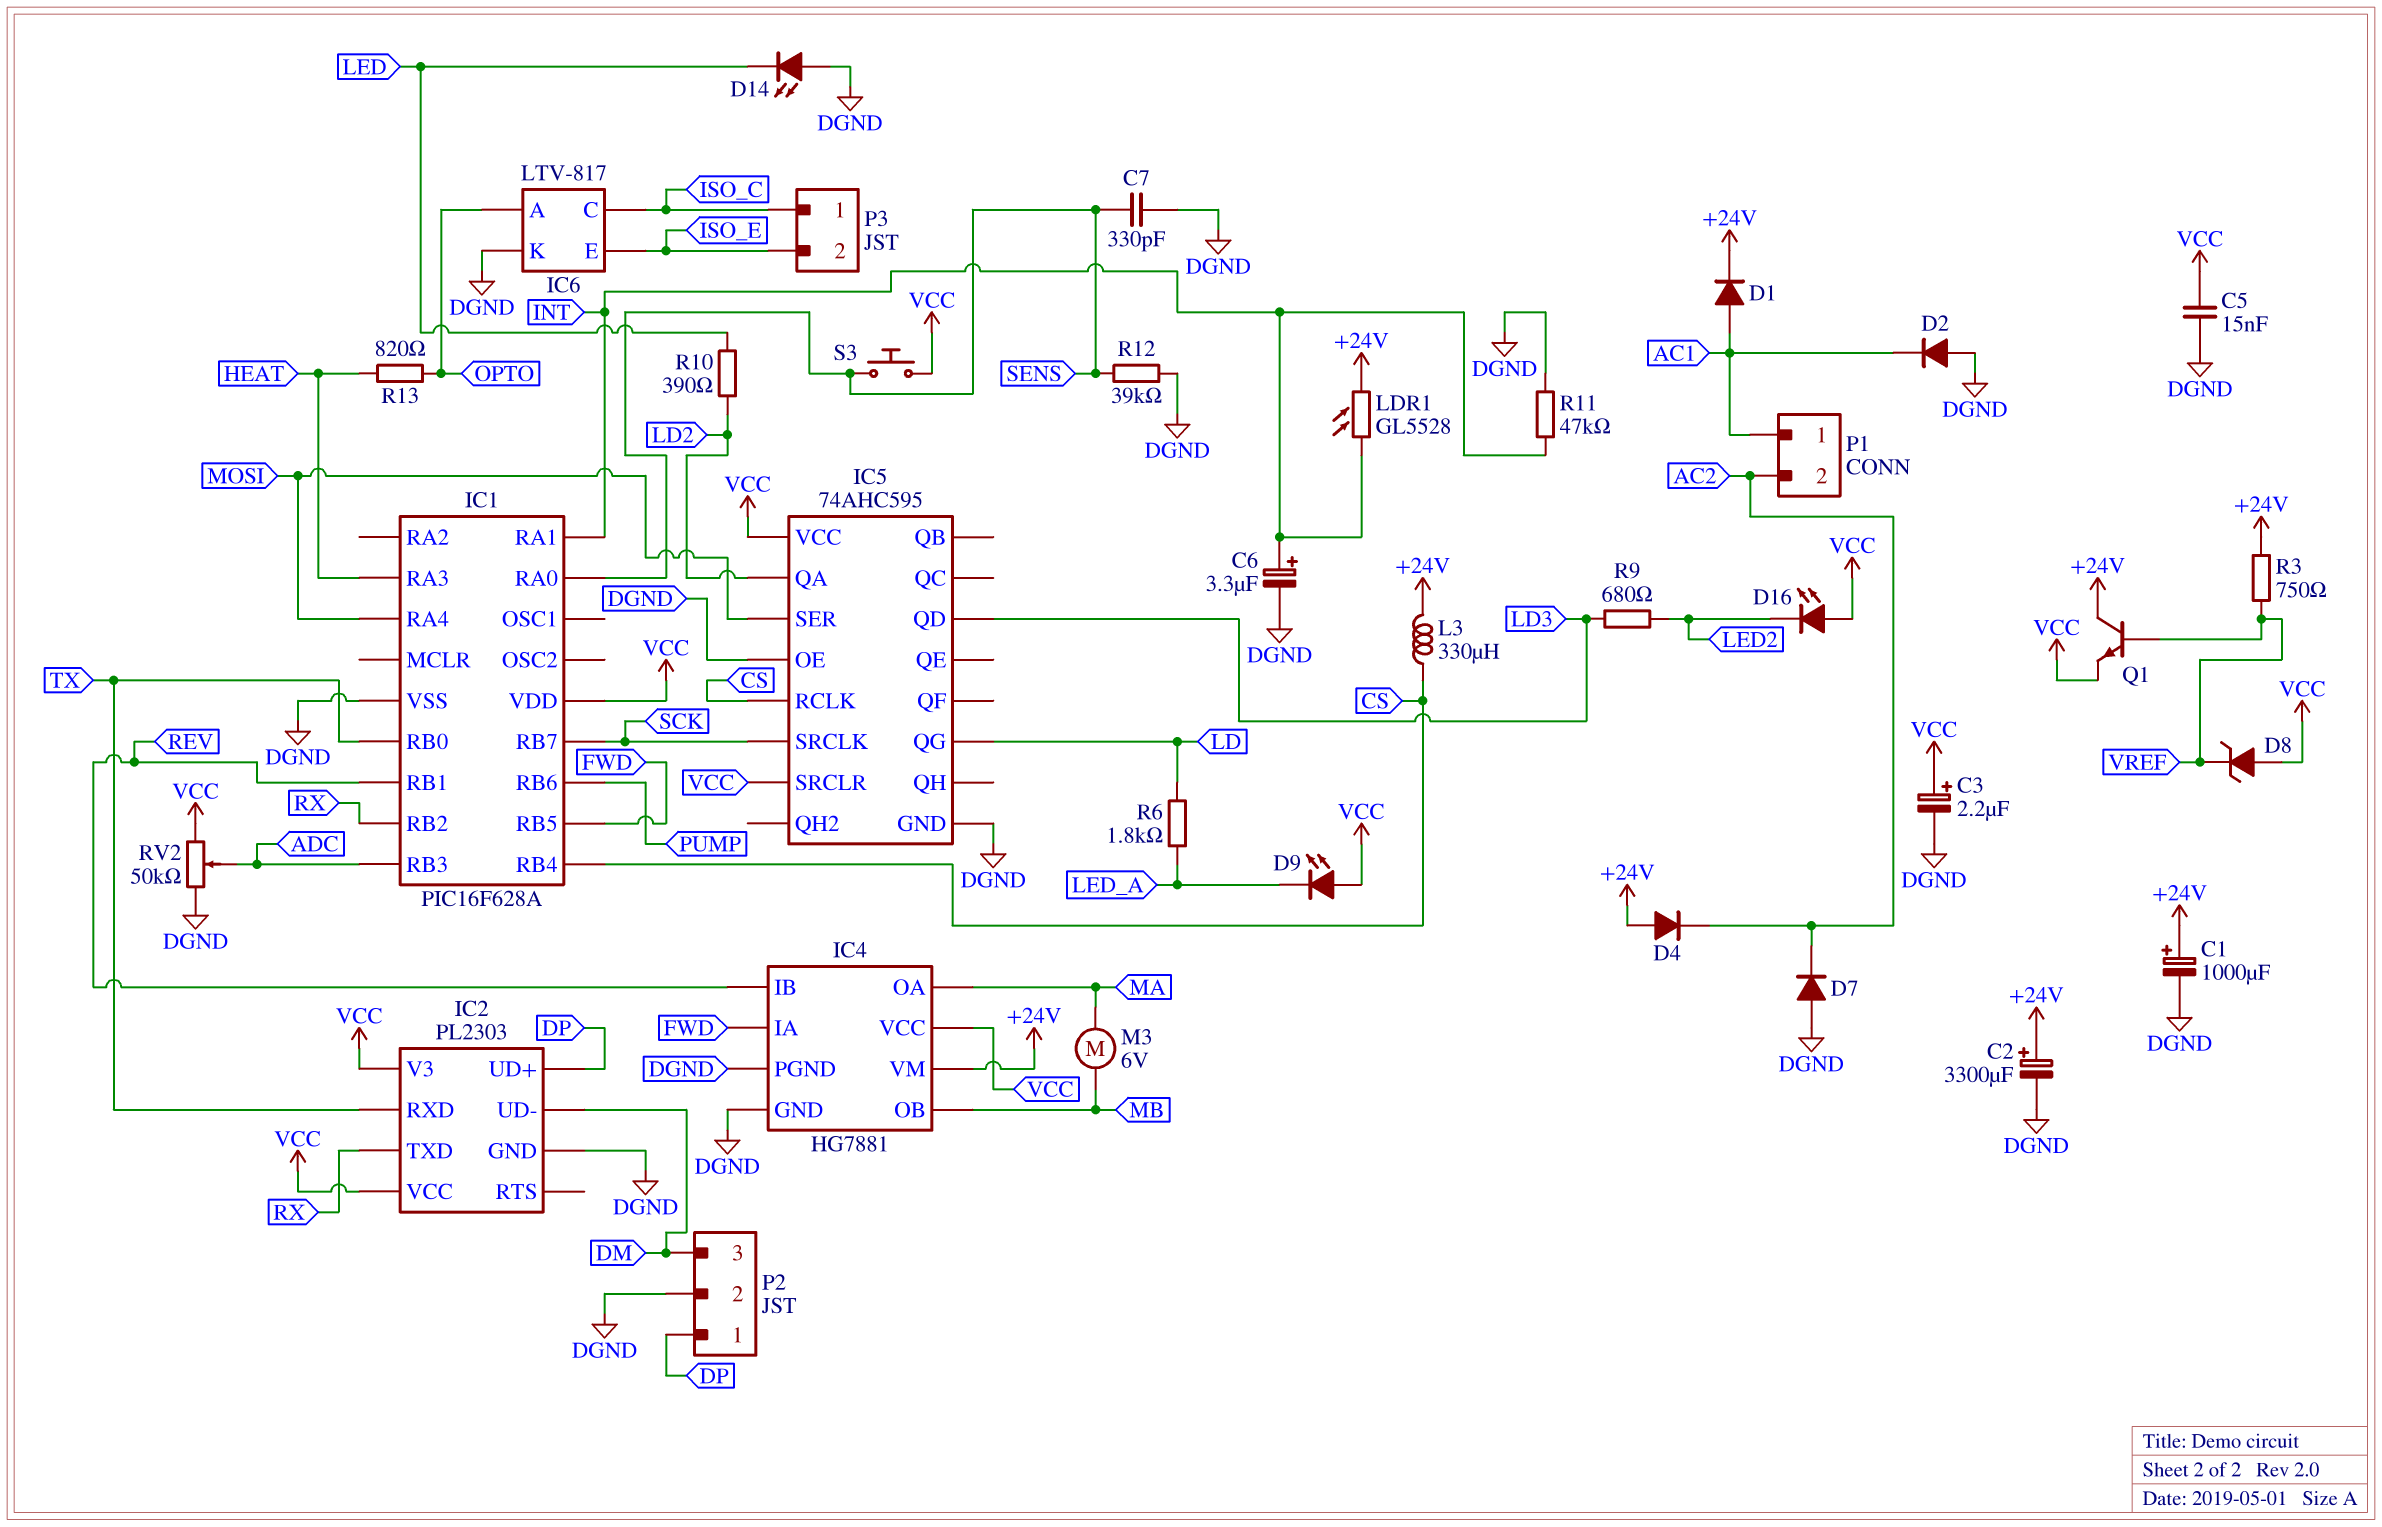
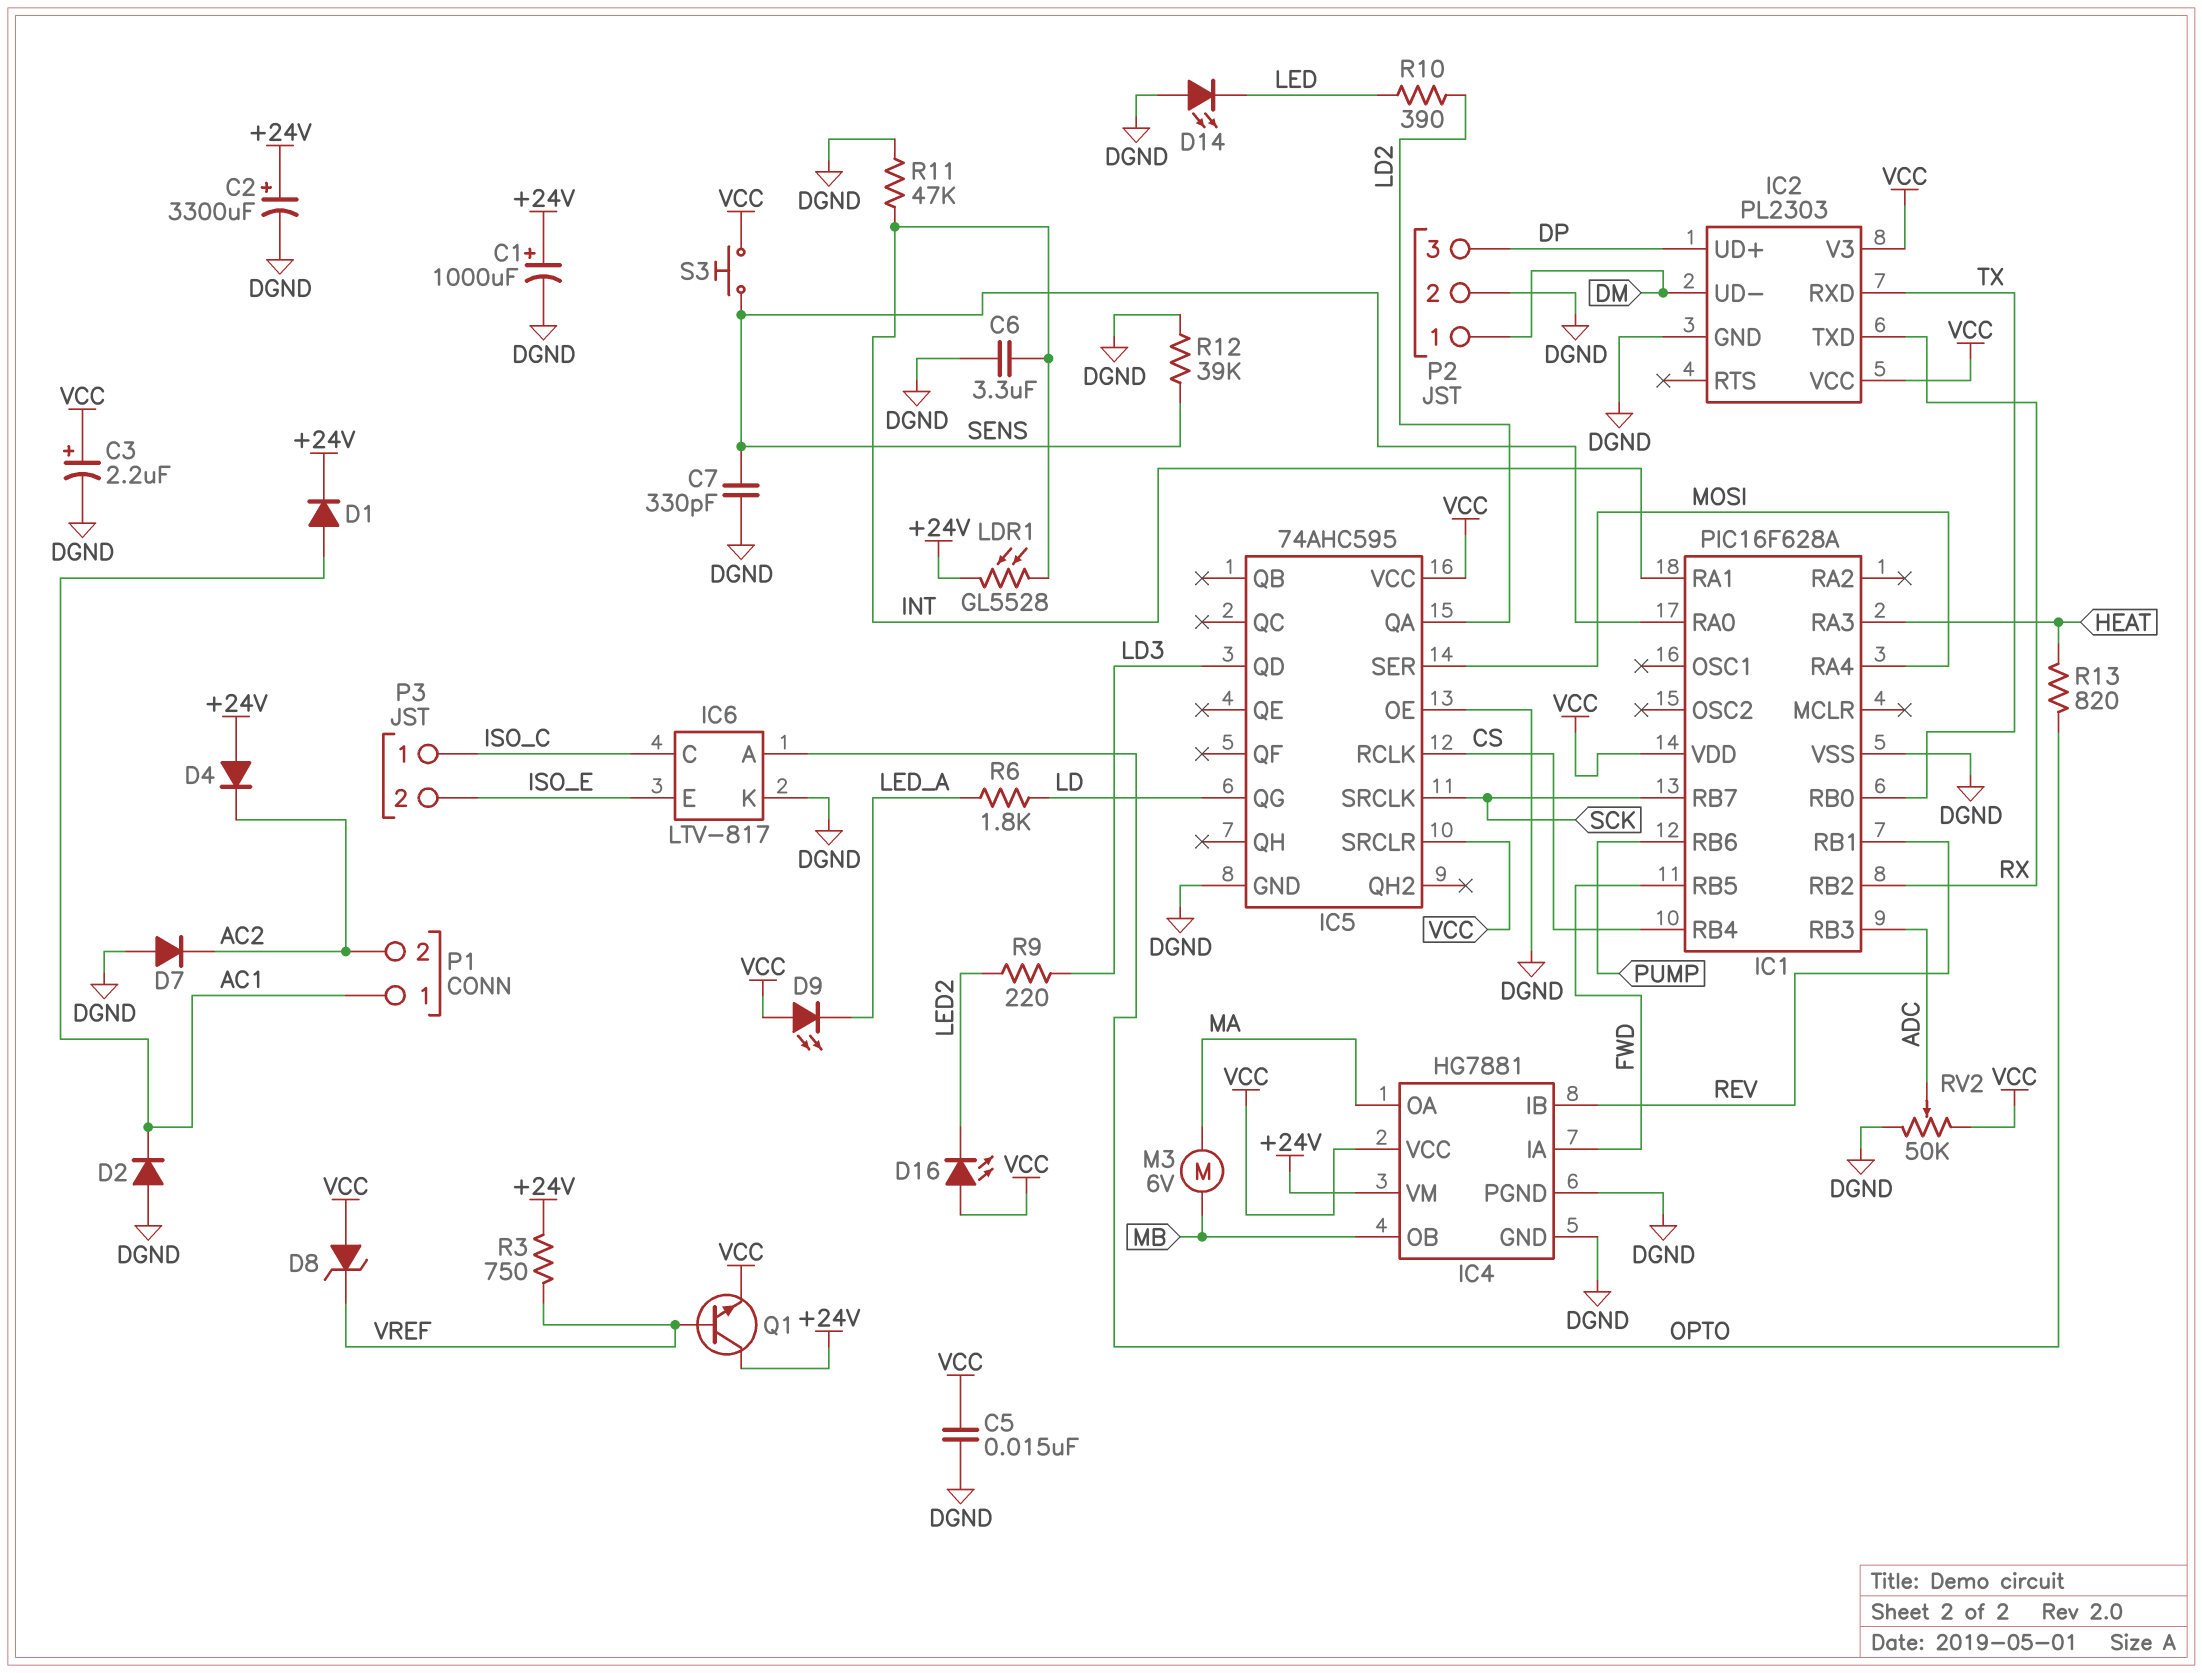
C6: 3.3uF (plus INT, minus DGND) -> 3.3uF (DGND, INT)
L3: 330uH (+24V, CS) -> none
P2 pin 1: DP -> DM
P2 pin 3: DM -> DP
R9: 680 (LD3, LED2) -> 220 (LD3, LED2)

